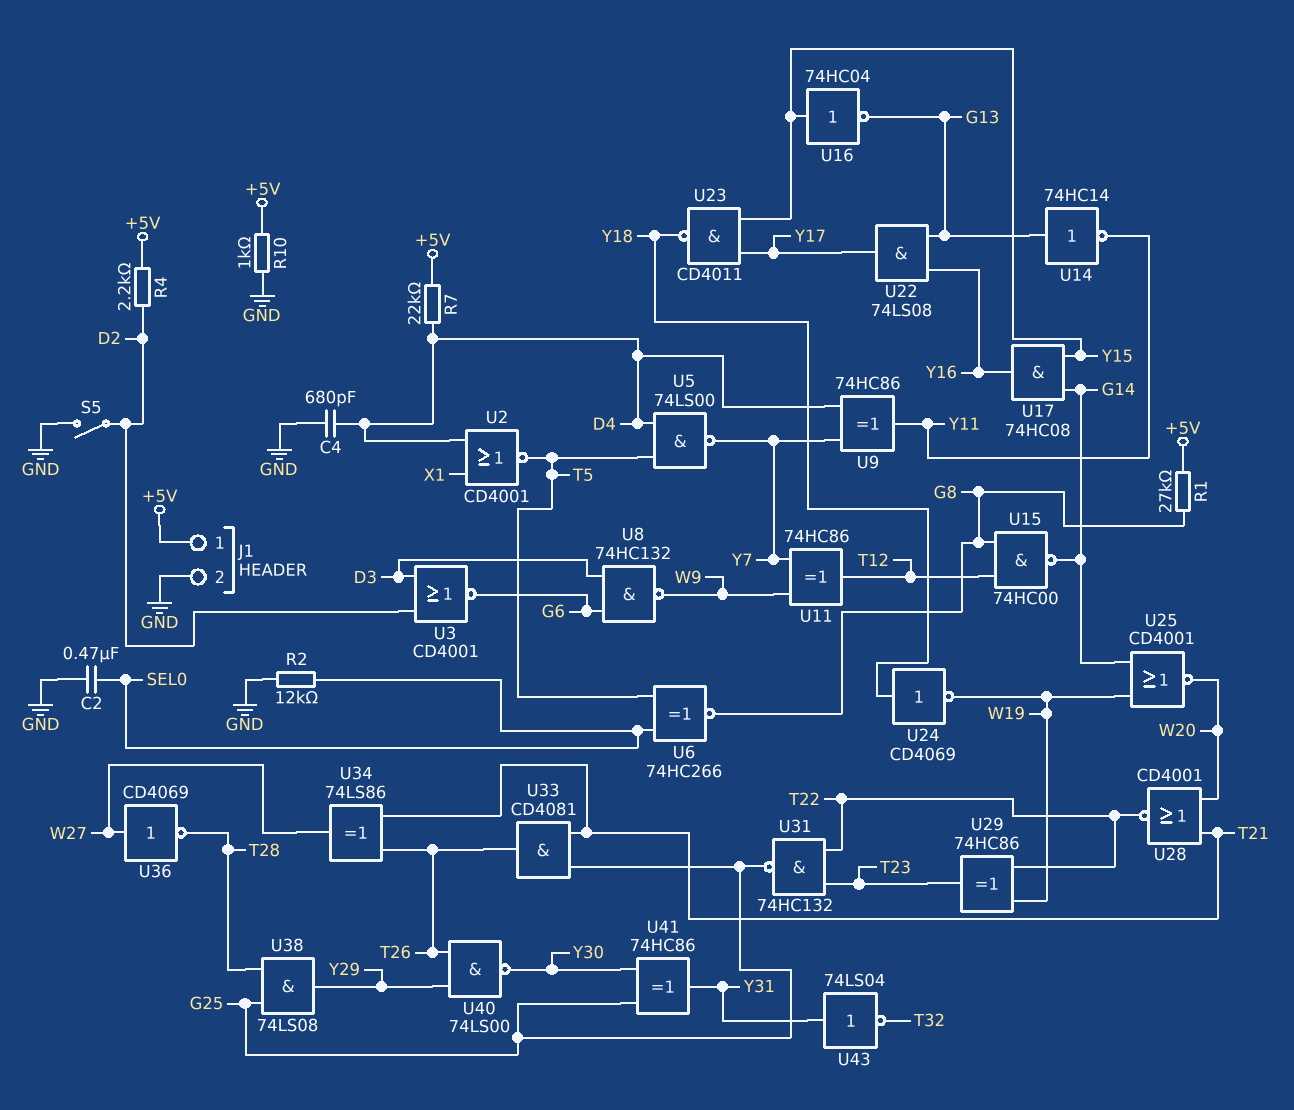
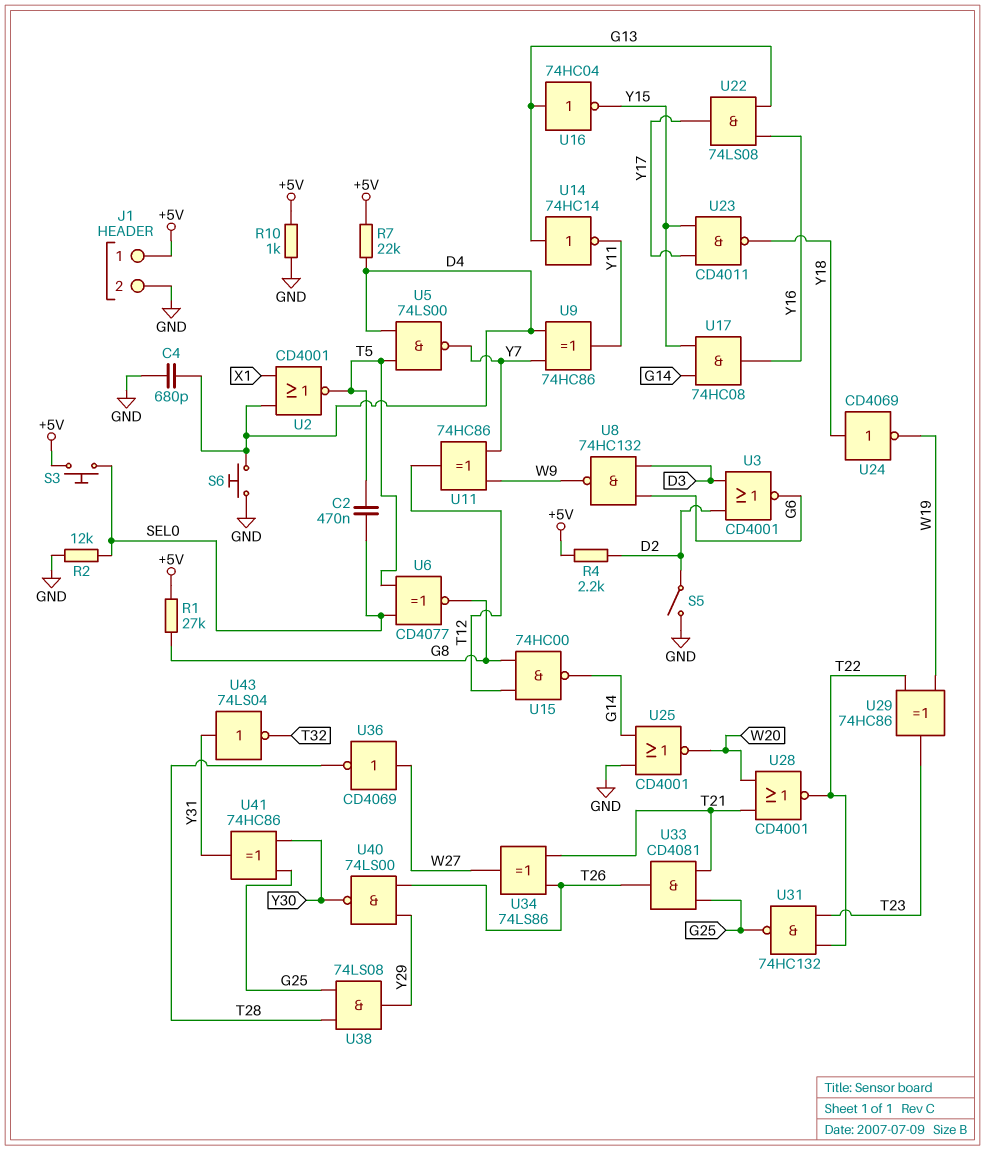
C2: 470nF (GND, SEL0) -> 470nF (SEL0, T5)
S3: none -> button (+5V, SEL0)
S6: none -> button (D4, GND)
U6: XNOR 74HC266 (in SEL0, in T5, out G8) -> XNOR CD4077 (in SEL0, in T5, out G8)
U16: NOT 74HC04 (in Y15, out G13) -> NOT 74HC04 (in G13, out Y15)
U25: NOR CD4001 (in G14, in W19, out W20) -> NOR CD4001 (in G14, in GND, out W20)

